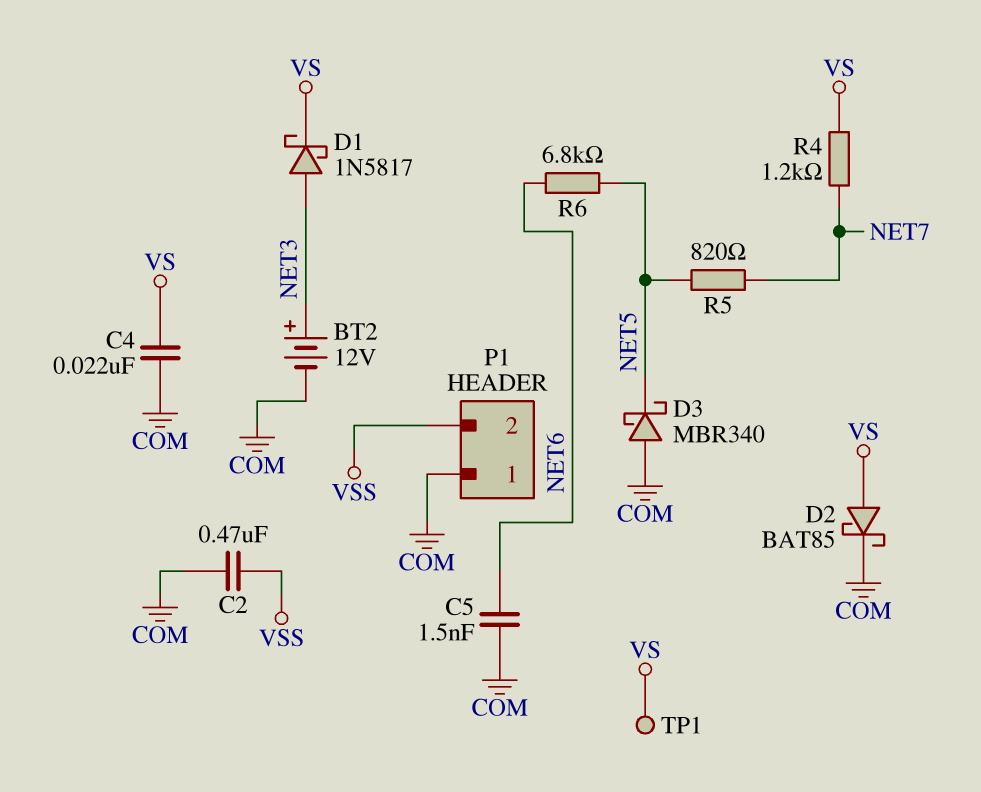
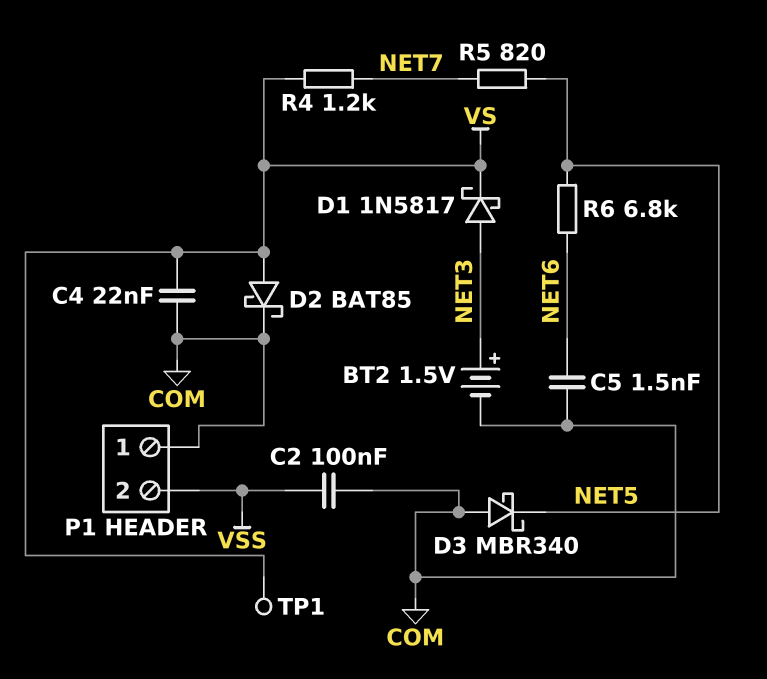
BT2: 12V (plus NET3, minus COM) -> 1.5V (plus NET3, minus COM)
C2: 470nF (COM, VSS) -> 100nF (COM, VSS)

